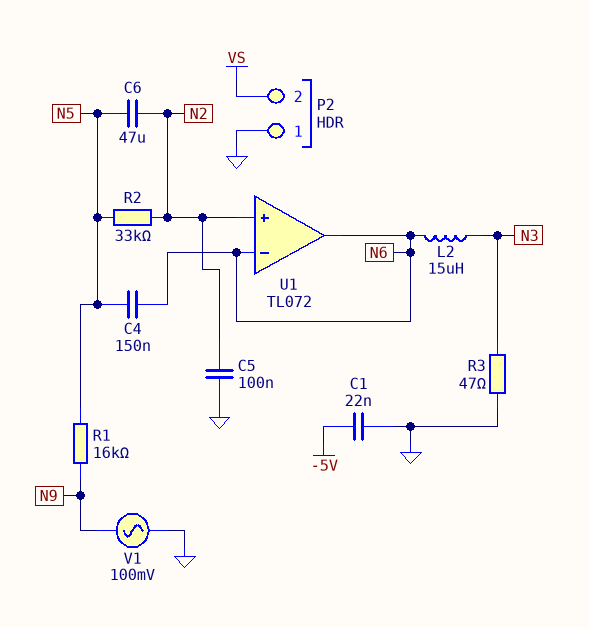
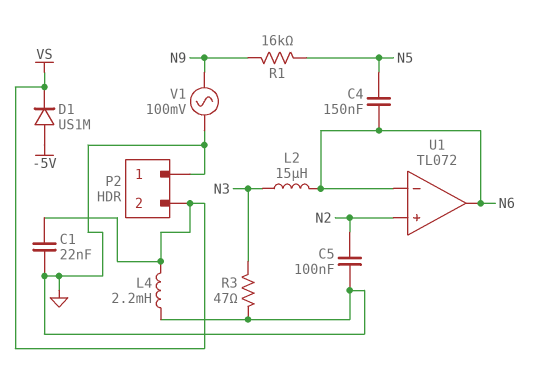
C1: 22nF (-5V, GND) -> 22nF (GND, VS)
C6: 47uF (N2, N5) -> none
D1: none -> diode US1M (A -5V, K VS)
L4: none -> 2.2mH (GND, VS)
R2: 33k (N2, N5) -> none

